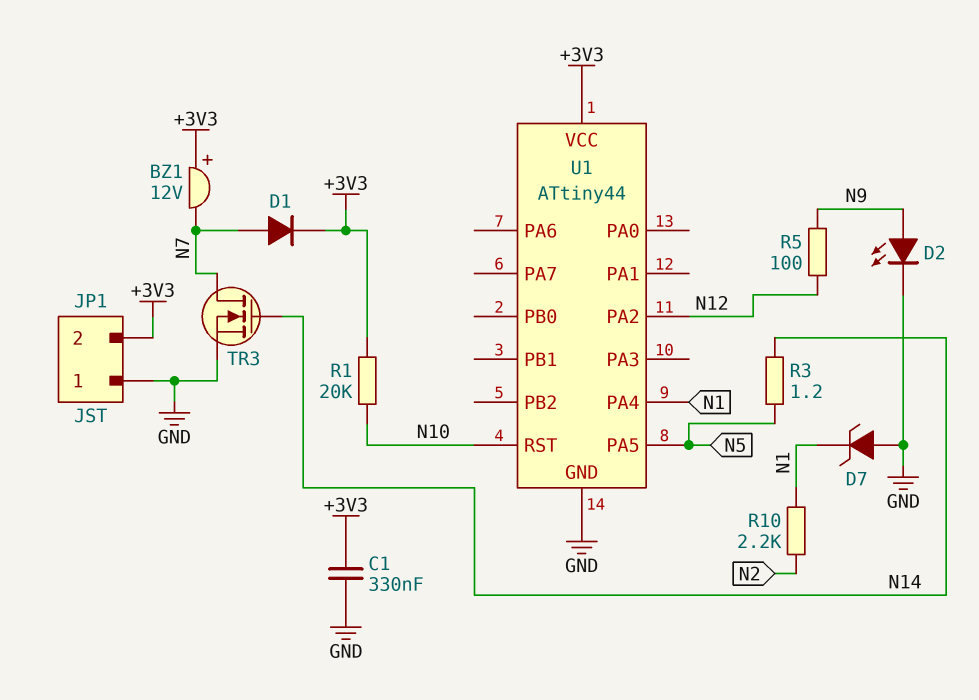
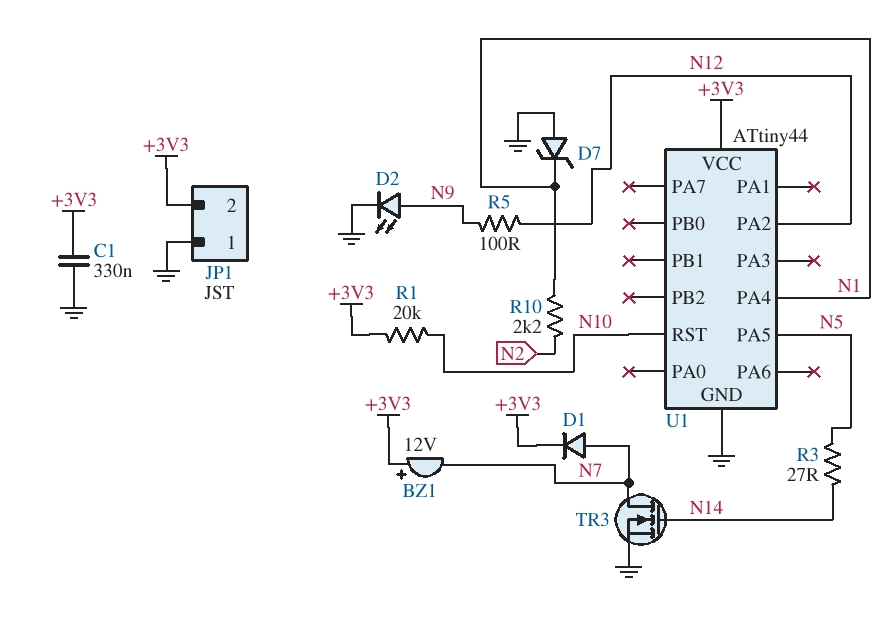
R3: 1.2 (N5, N14) -> 27 (N5, N14)

